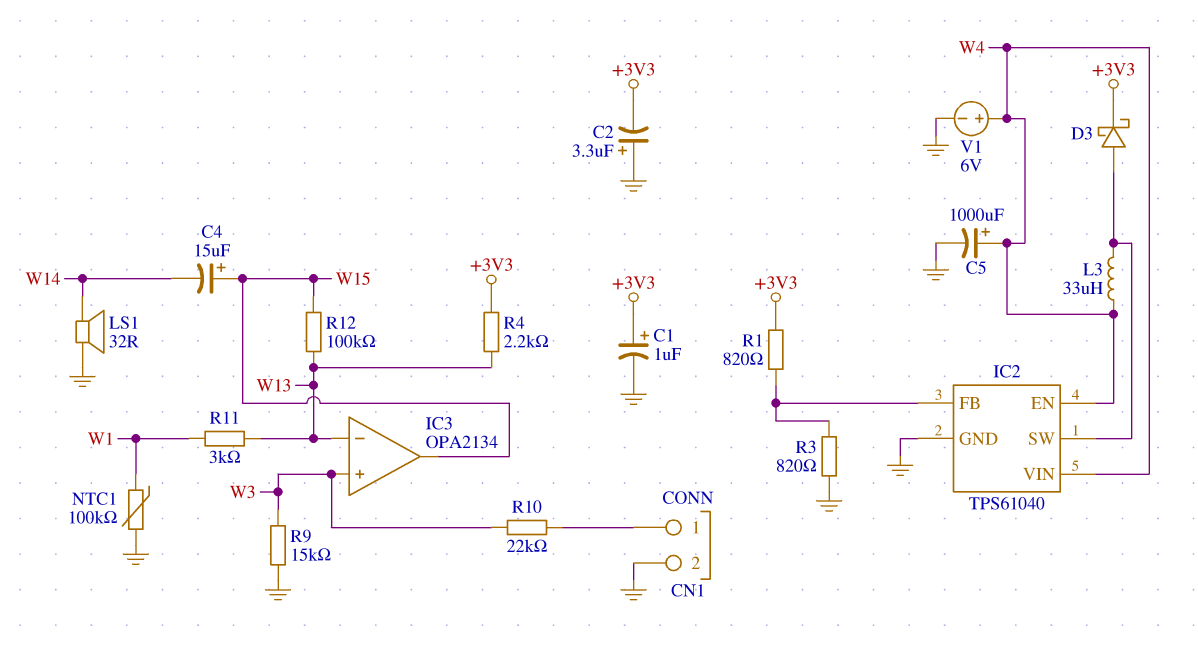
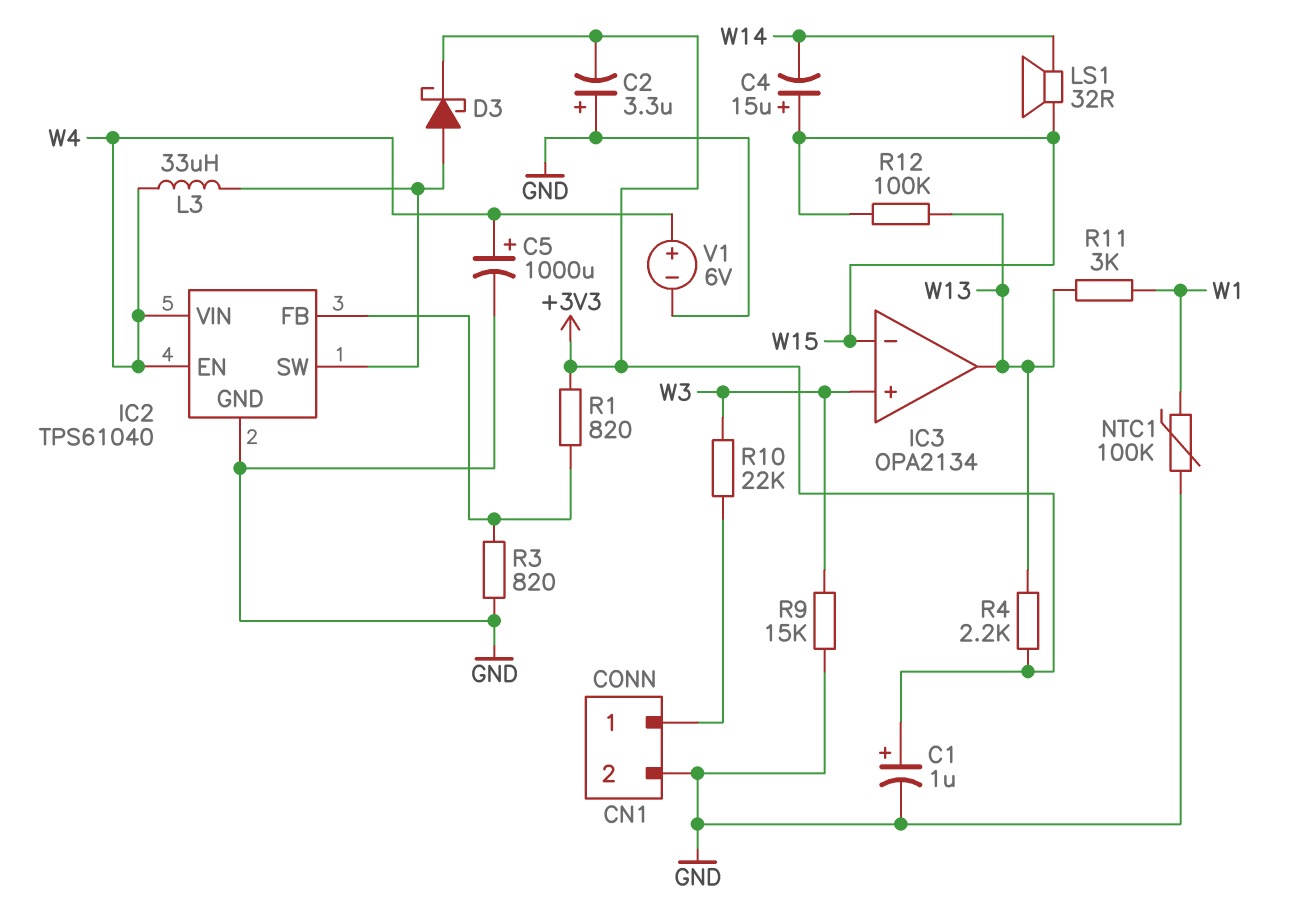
IC3 pin in-: W13 -> W15
IC3 pin out: W15 -> W13
LS1: speaker 32R (GND, W14) -> speaker 32R (W14, W15)

